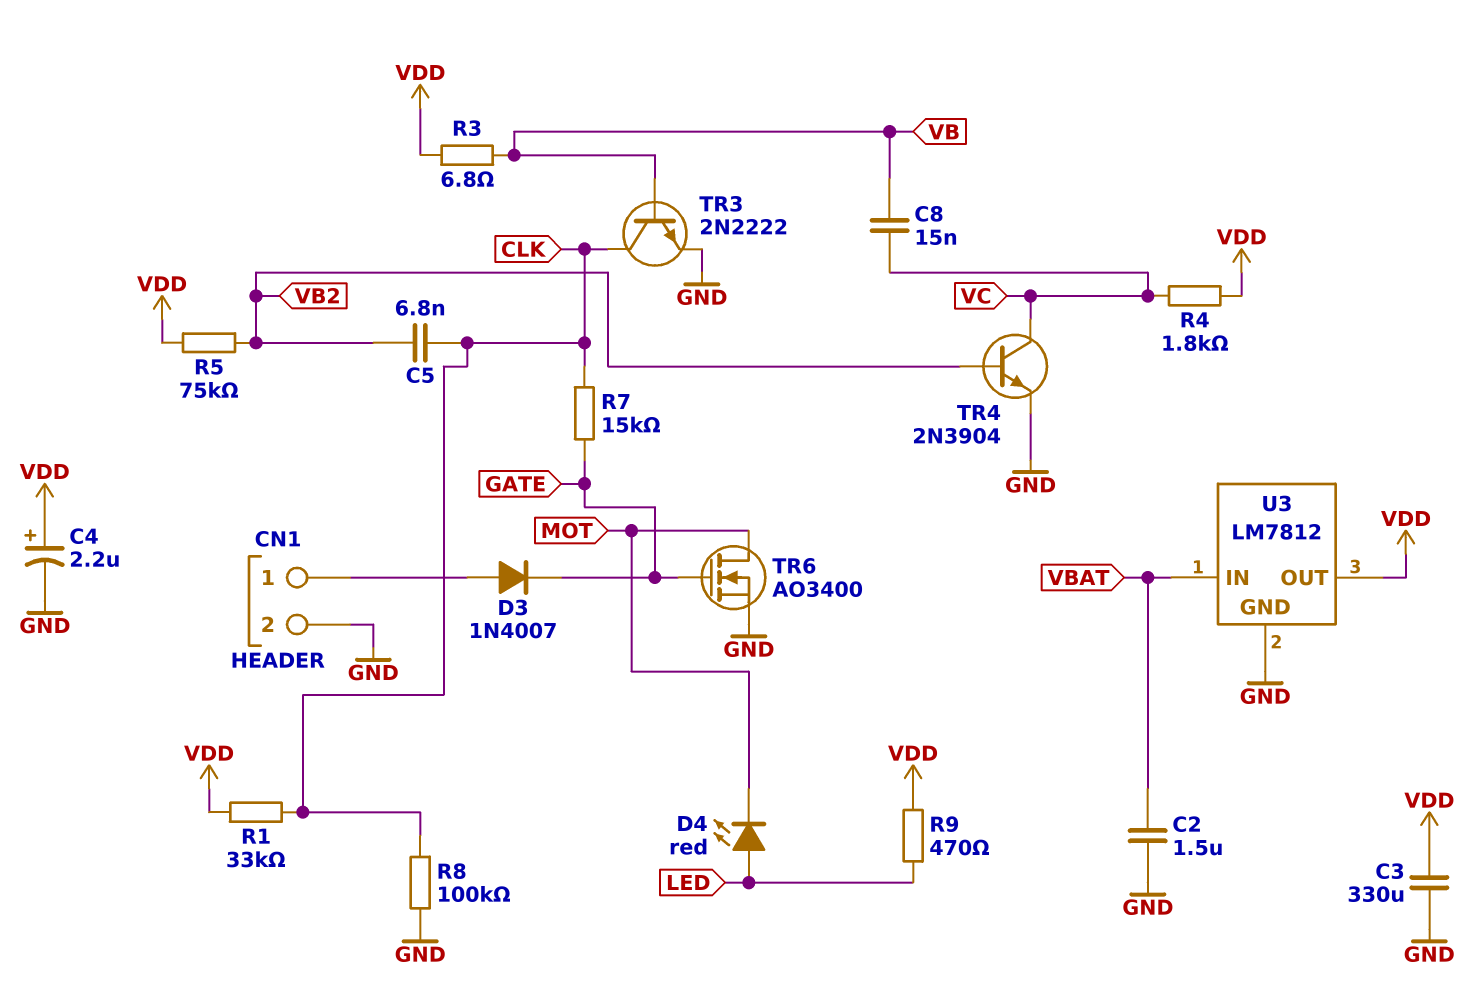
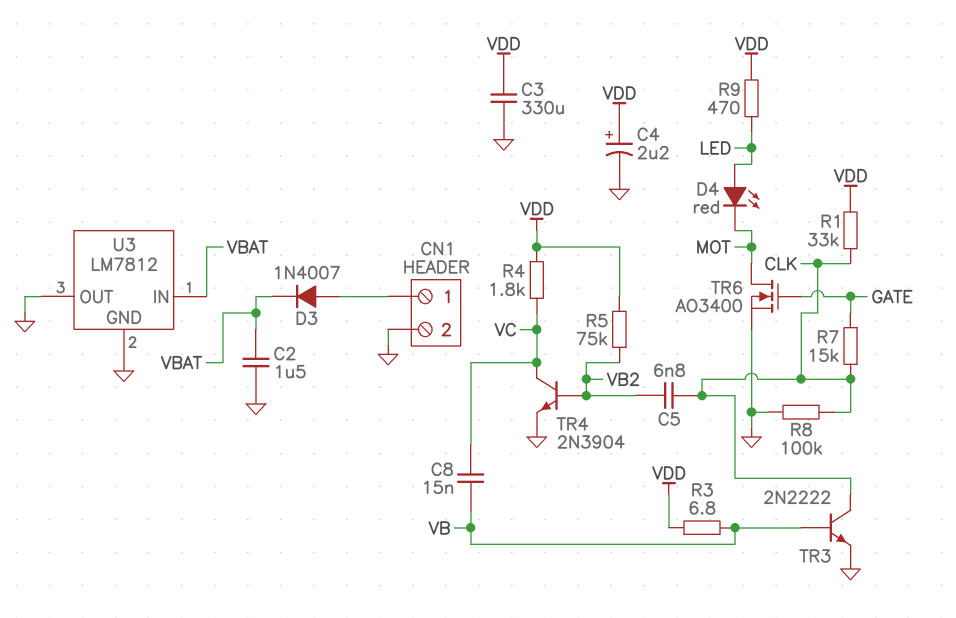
D3: diode 1N4007 (A CN1/1, K GATE) -> diode 1N4007 (A CN1/1, K VBAT)
U3 pin OUT: VDD -> GND

